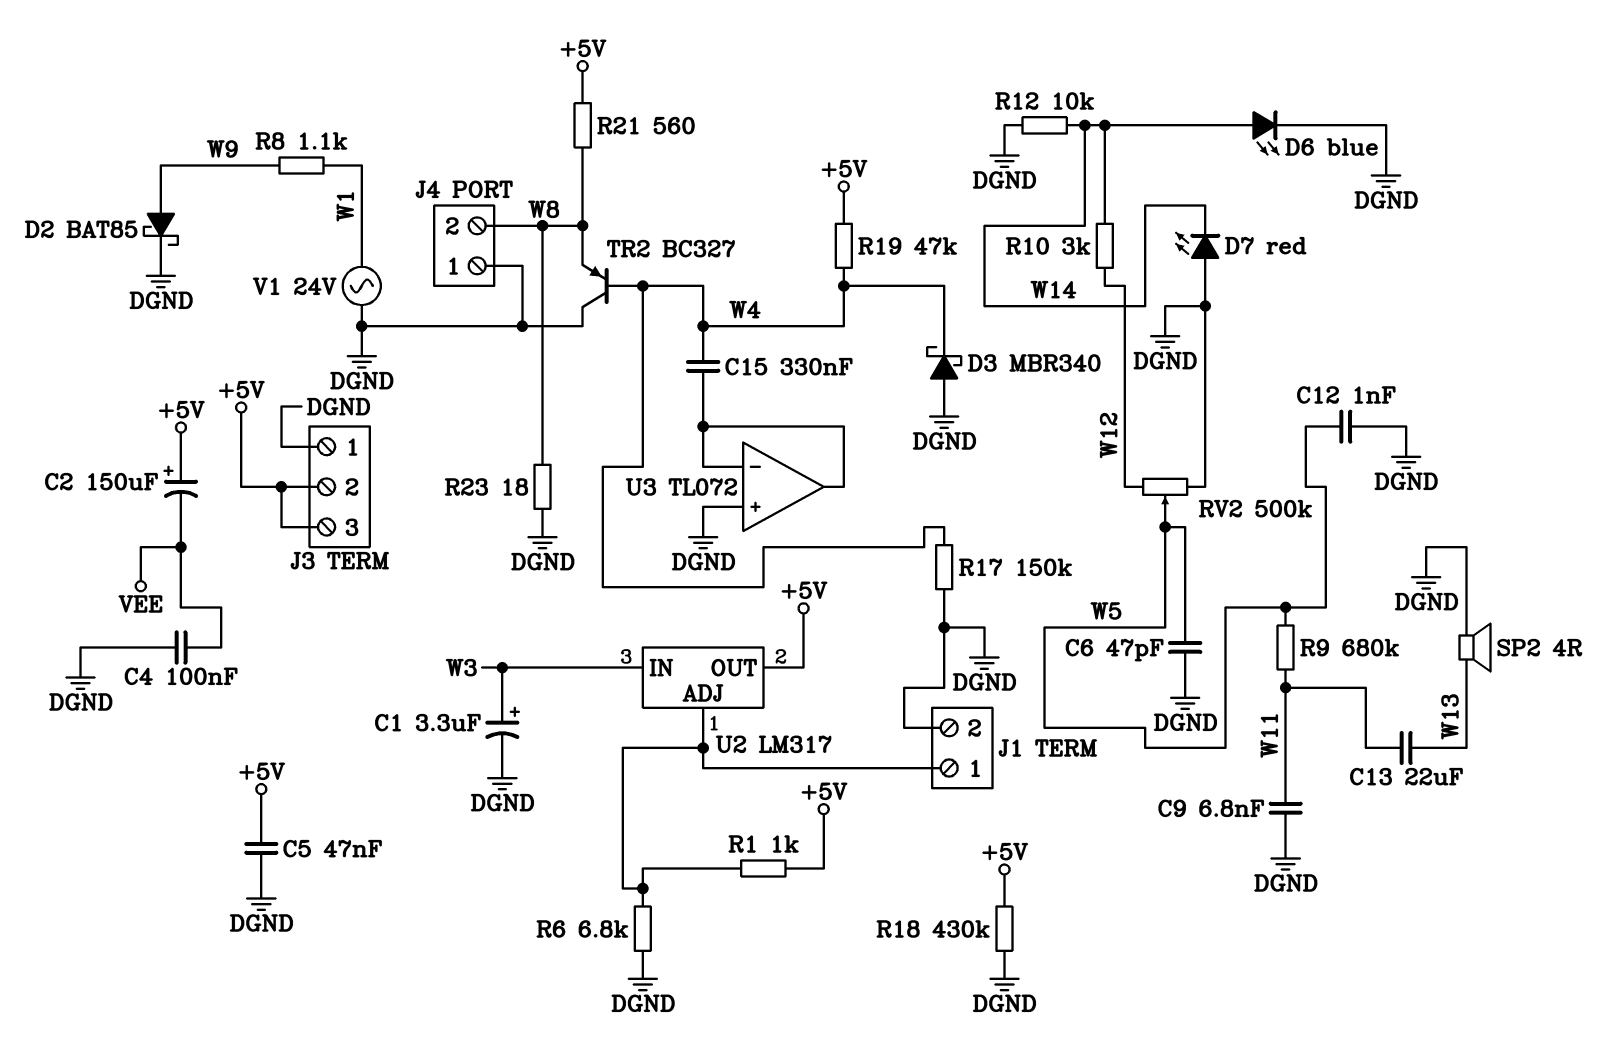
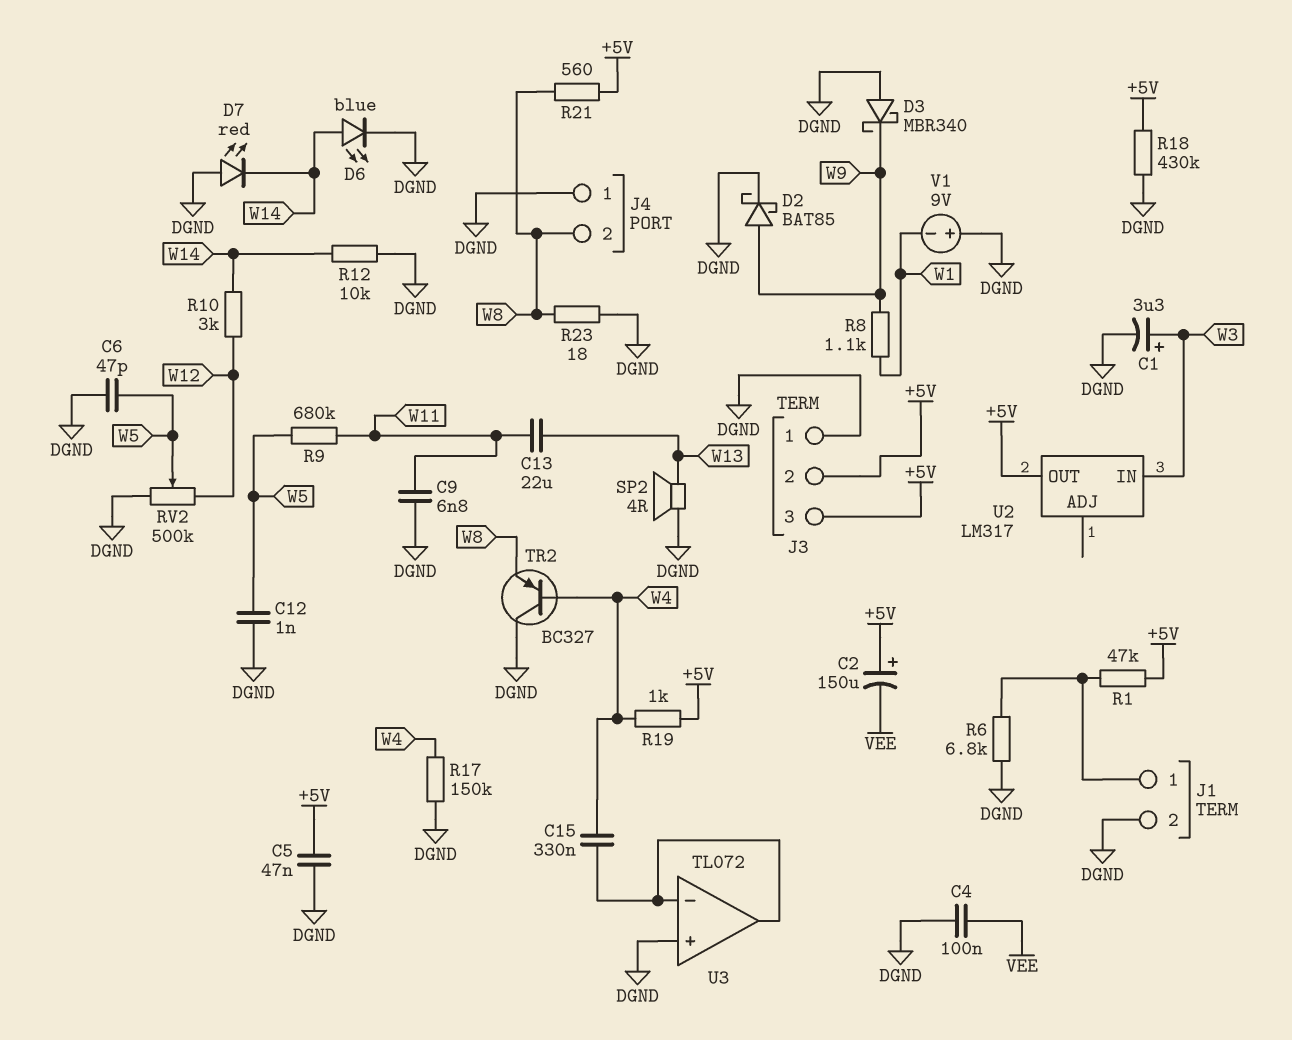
D3: schottky MBR340 (A DGND, K W4) -> schottky MBR340 (A DGND, K W9)
R1: 1k (+5V, J1/1) -> 47k (+5V, J1/1)
R19: 47k (+5V, W4) -> 1k (+5V, W4)
U2 pin ADJ: J1/1 -> none
V1: AC 24V (DGND, W1) -> 9V (plus DGND, minus W1)

